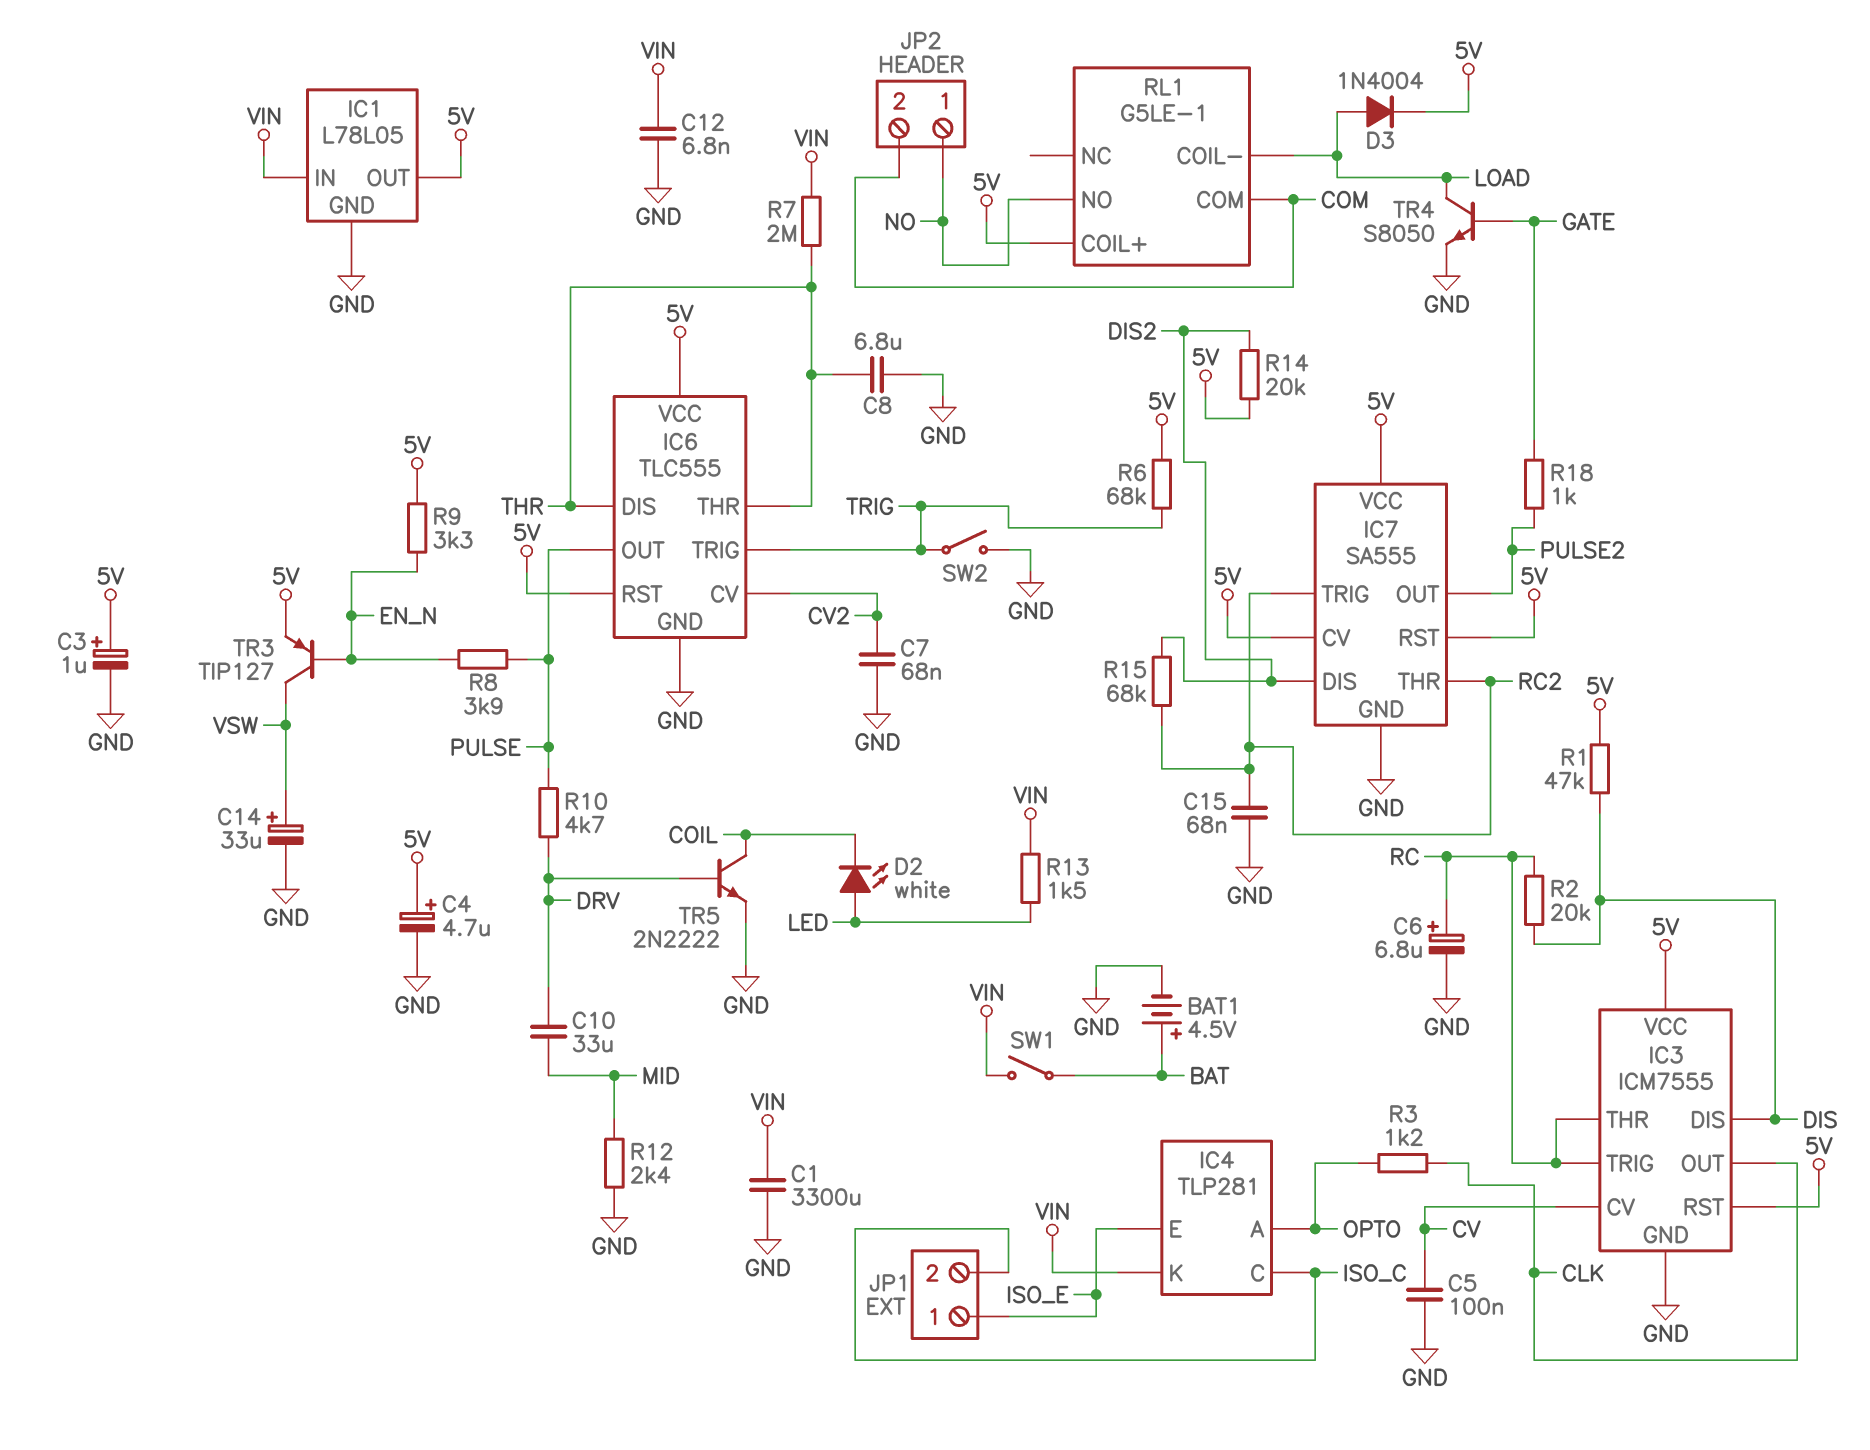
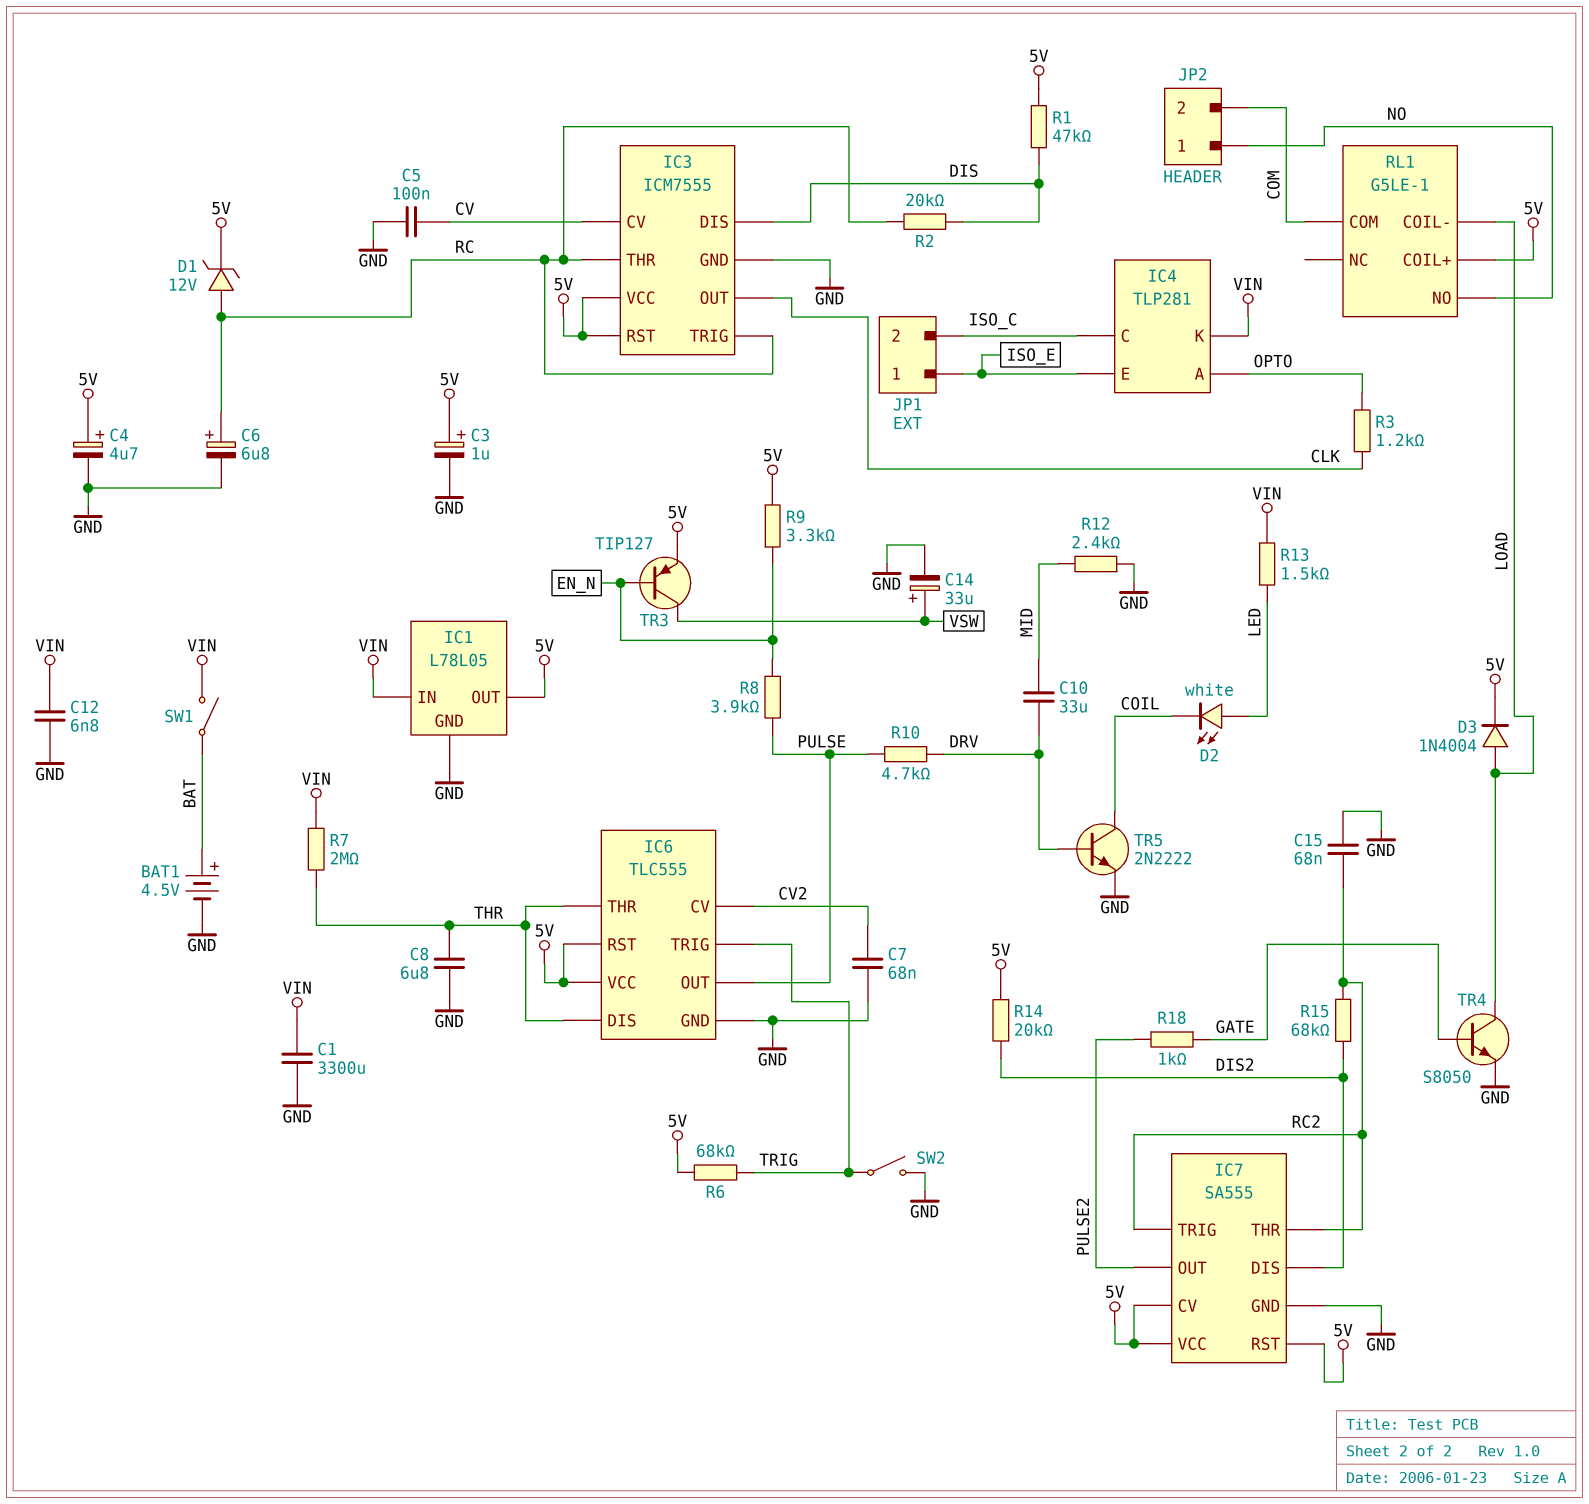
D1: none -> zener 12V (A RC, K 5V)

